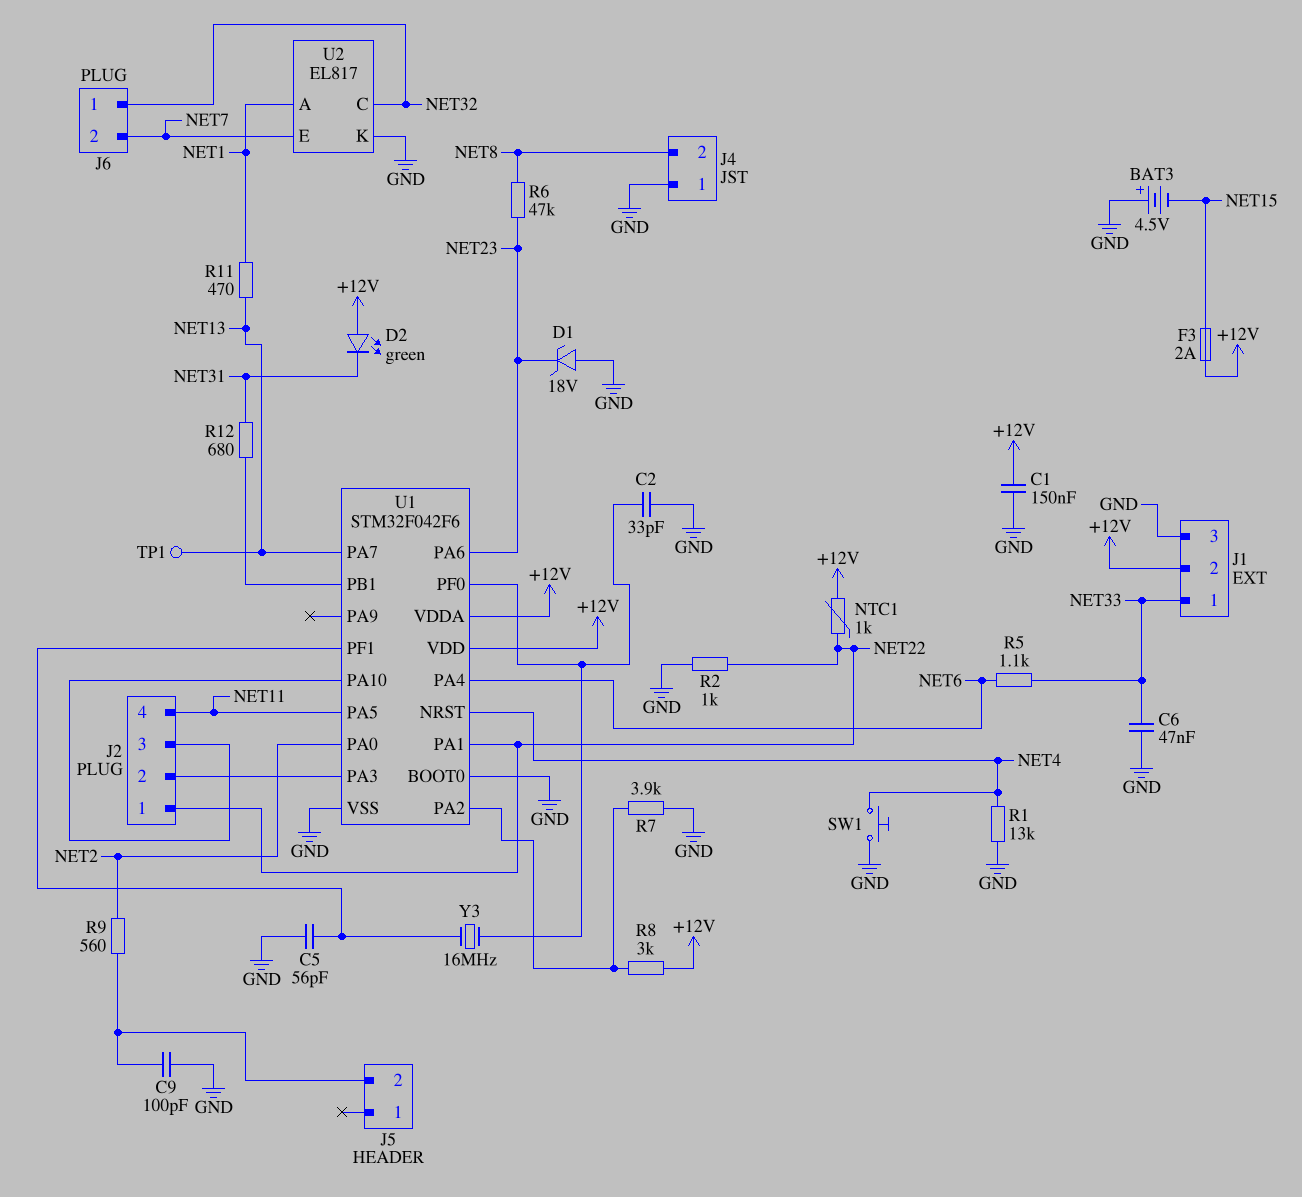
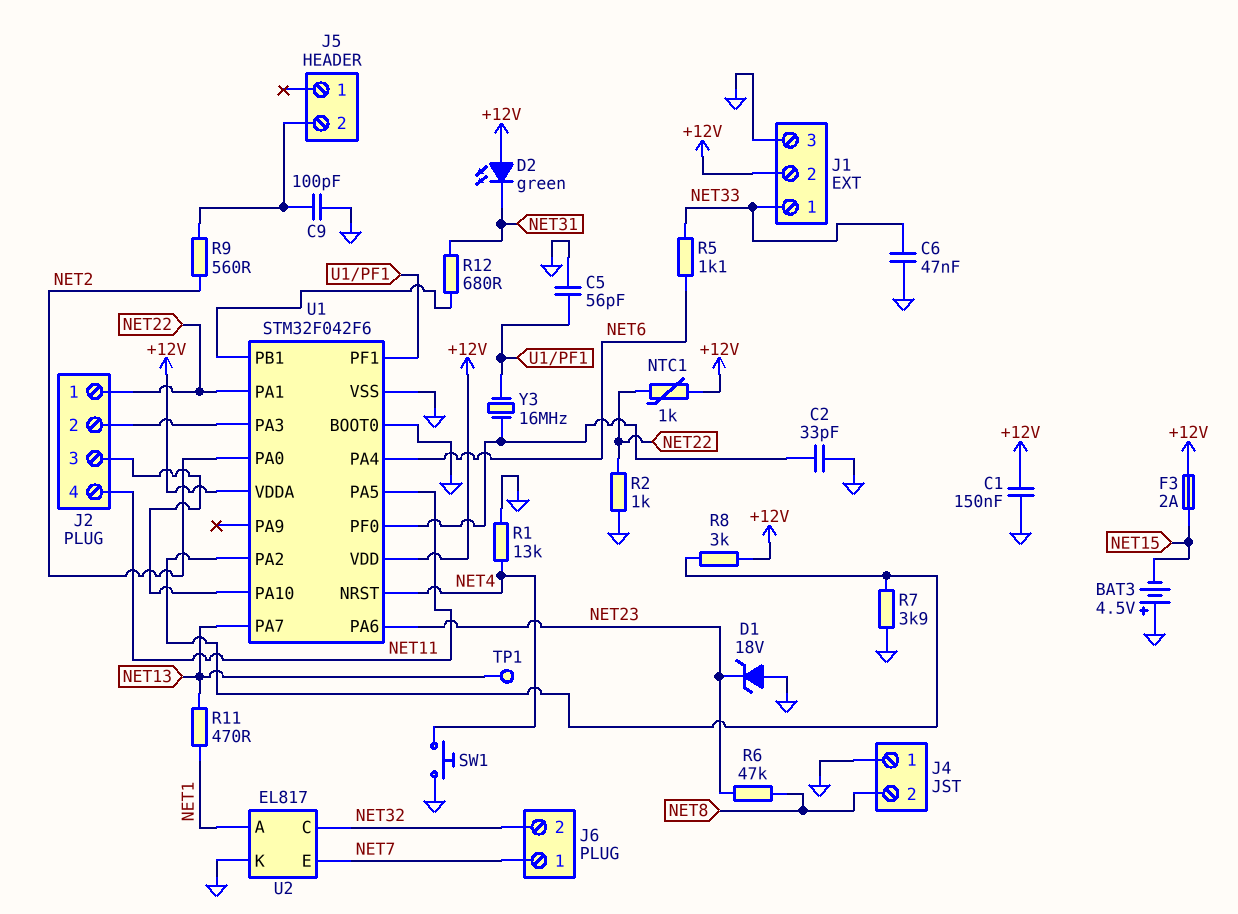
J6 pin 1: NET32 -> NET7
J6 pin 2: NET7 -> NET32

